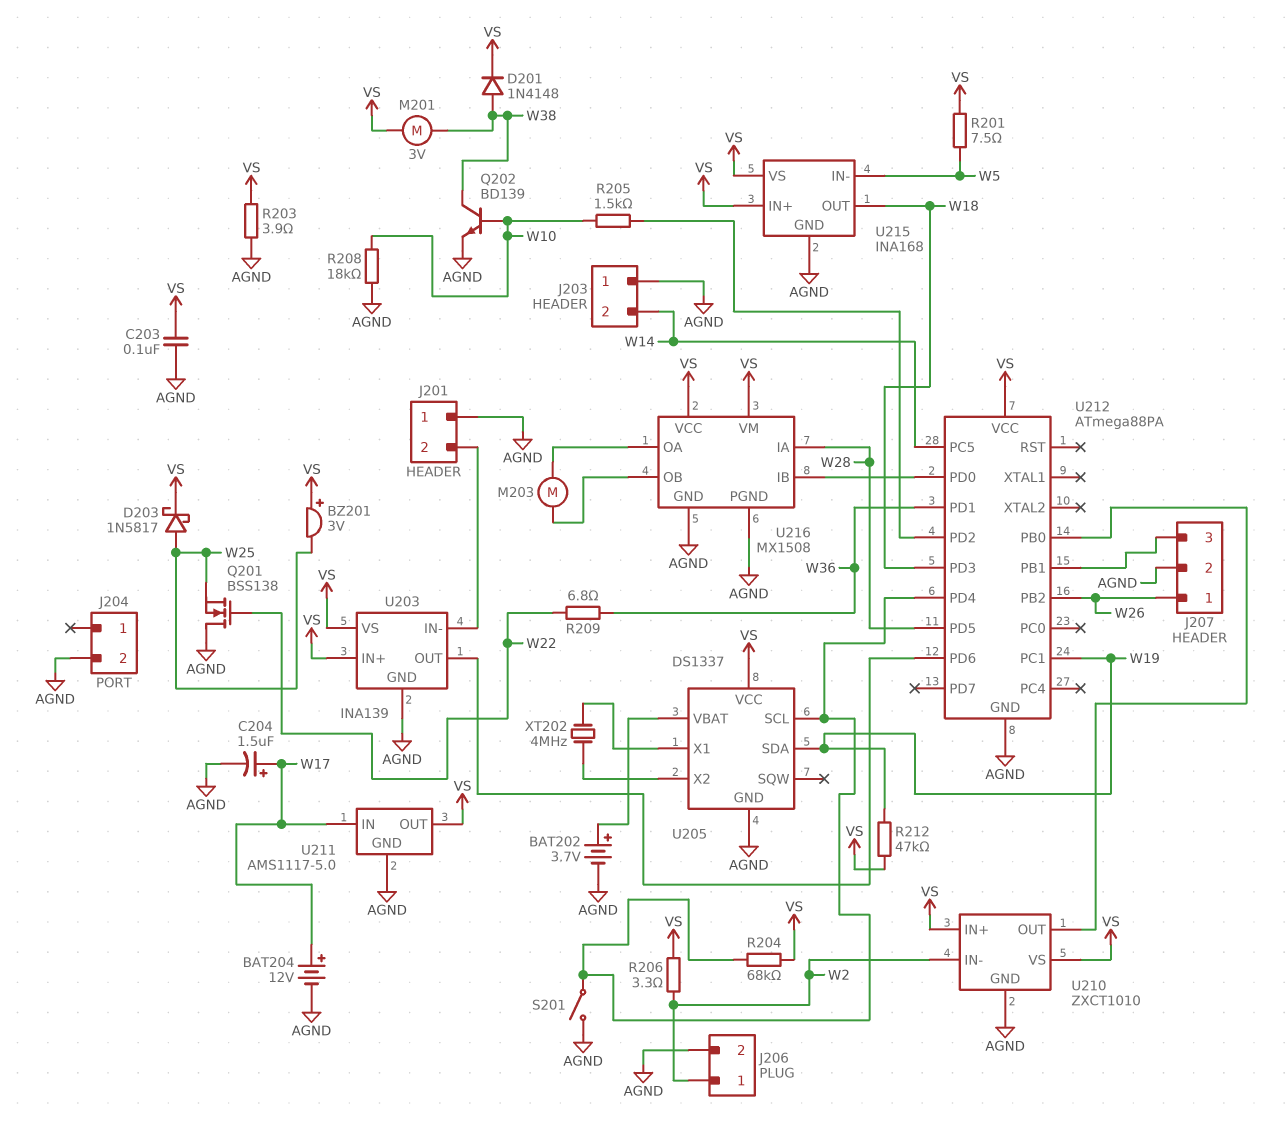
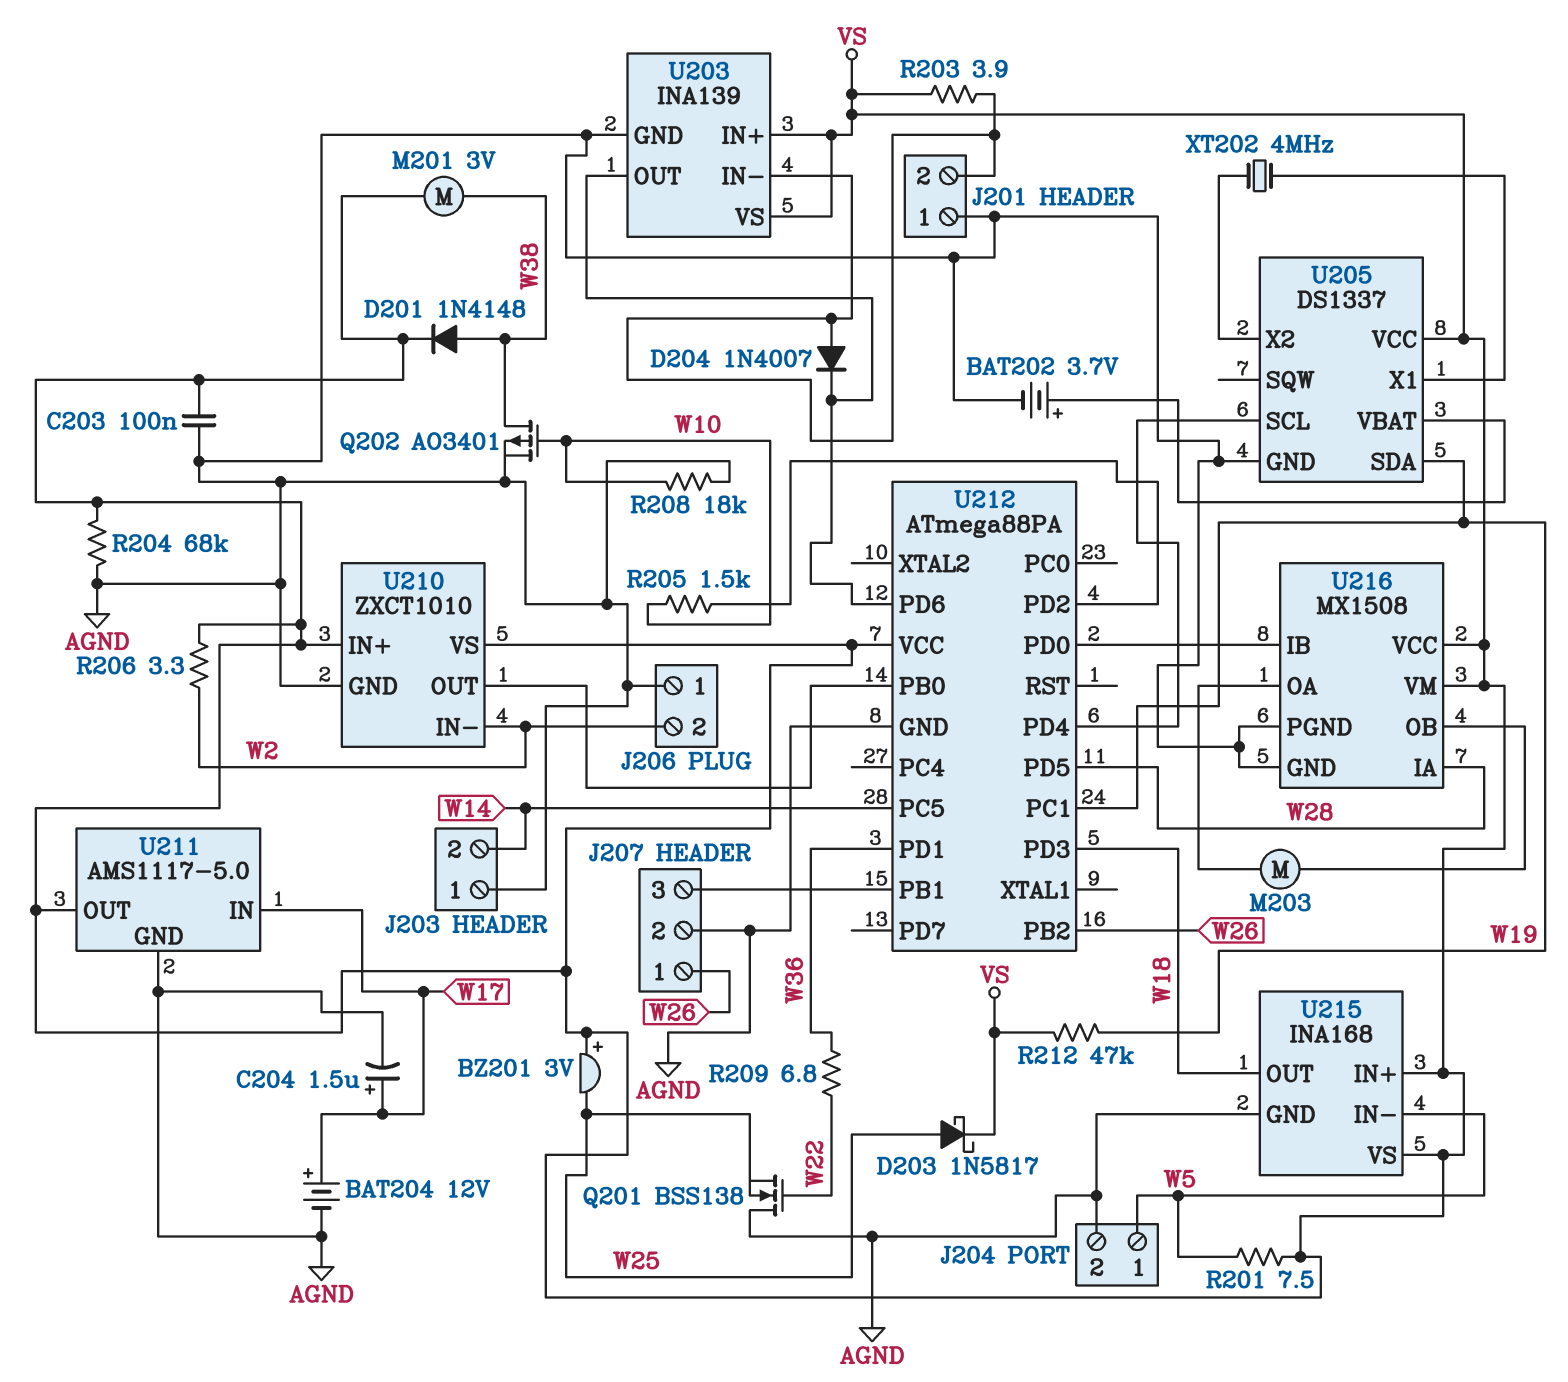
D204: none -> diode 1N4007 (A J201/2, K U203/OUT)
J204 pin 1: none -> W5
J206 pin 1: W2 -> AGND
J206 pin 2: AGND -> W2
Q202: NPN BD139 (B W10, C W38, E AGND) -> PMOS AO3401 (G W10, D W38, S AGND)
R203: 3.9 (AGND, VS) -> 3.9 (J201/2, VS)
R204: 68k (U205/SCL, VS) -> 68k (AGND, VS)
S201: switch (AGND, U205/SCL) -> none

